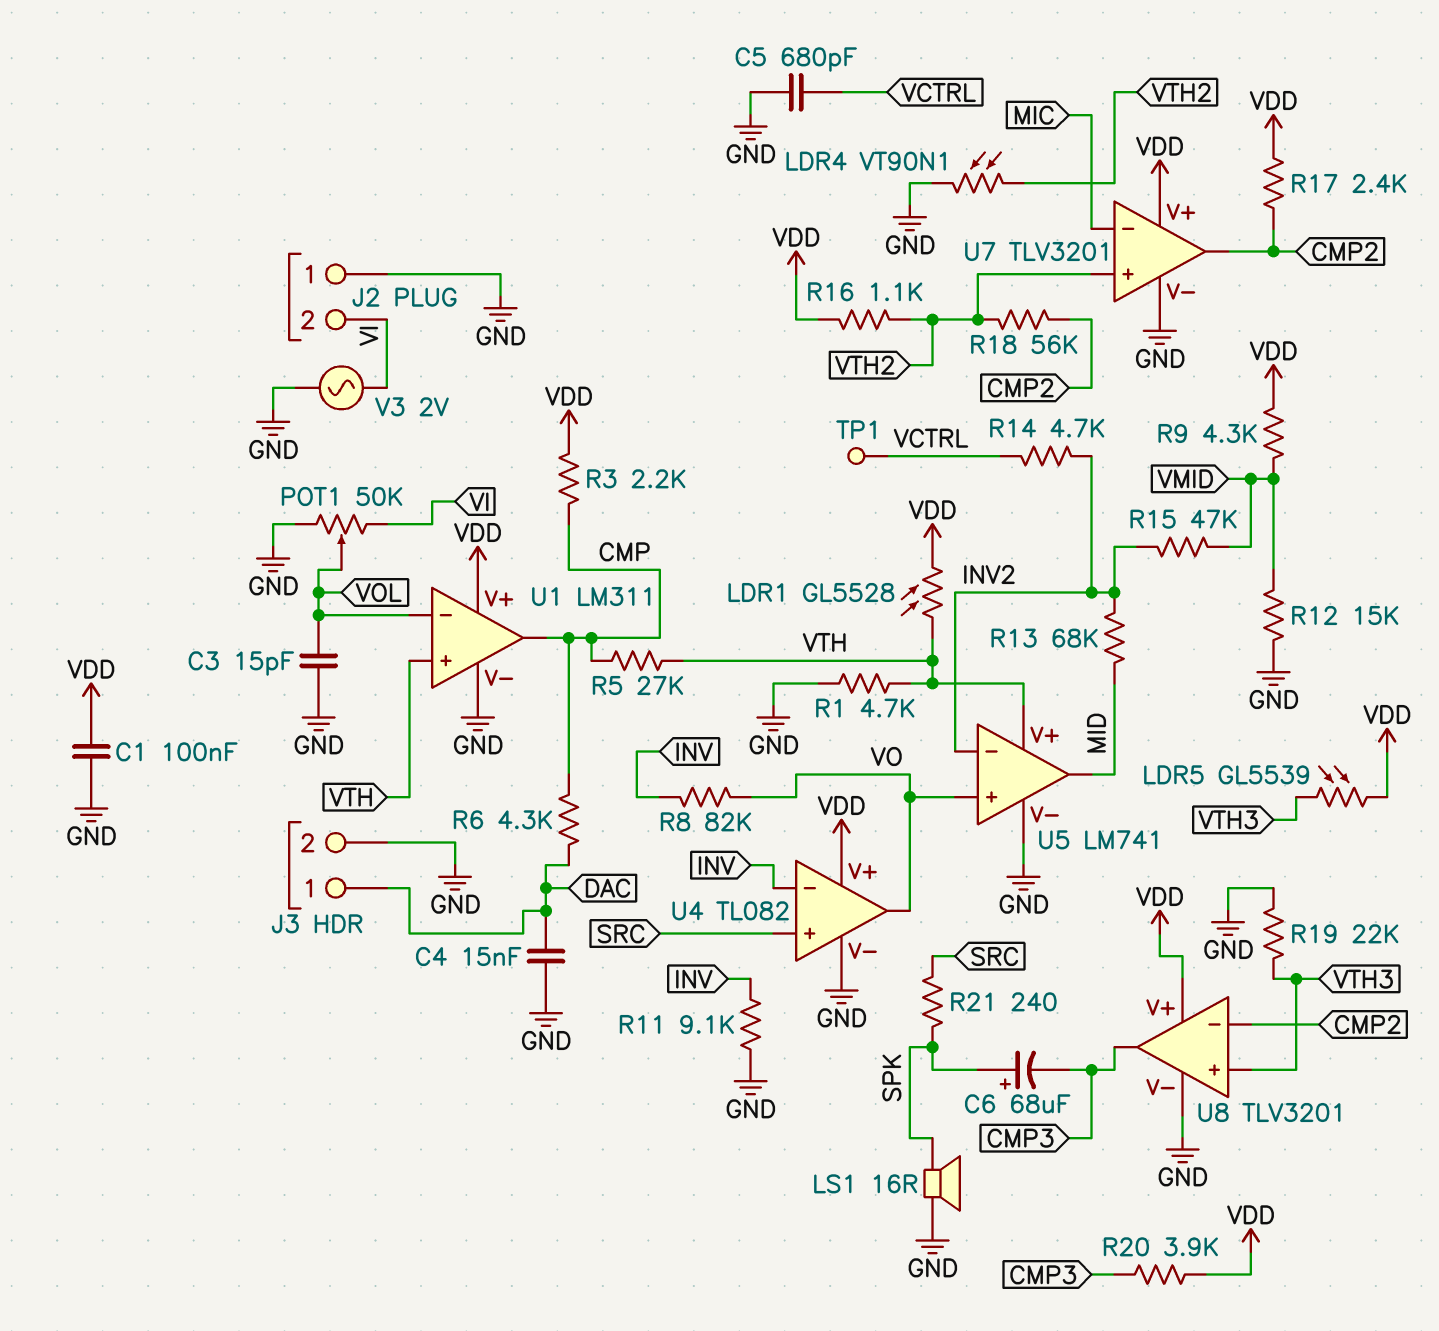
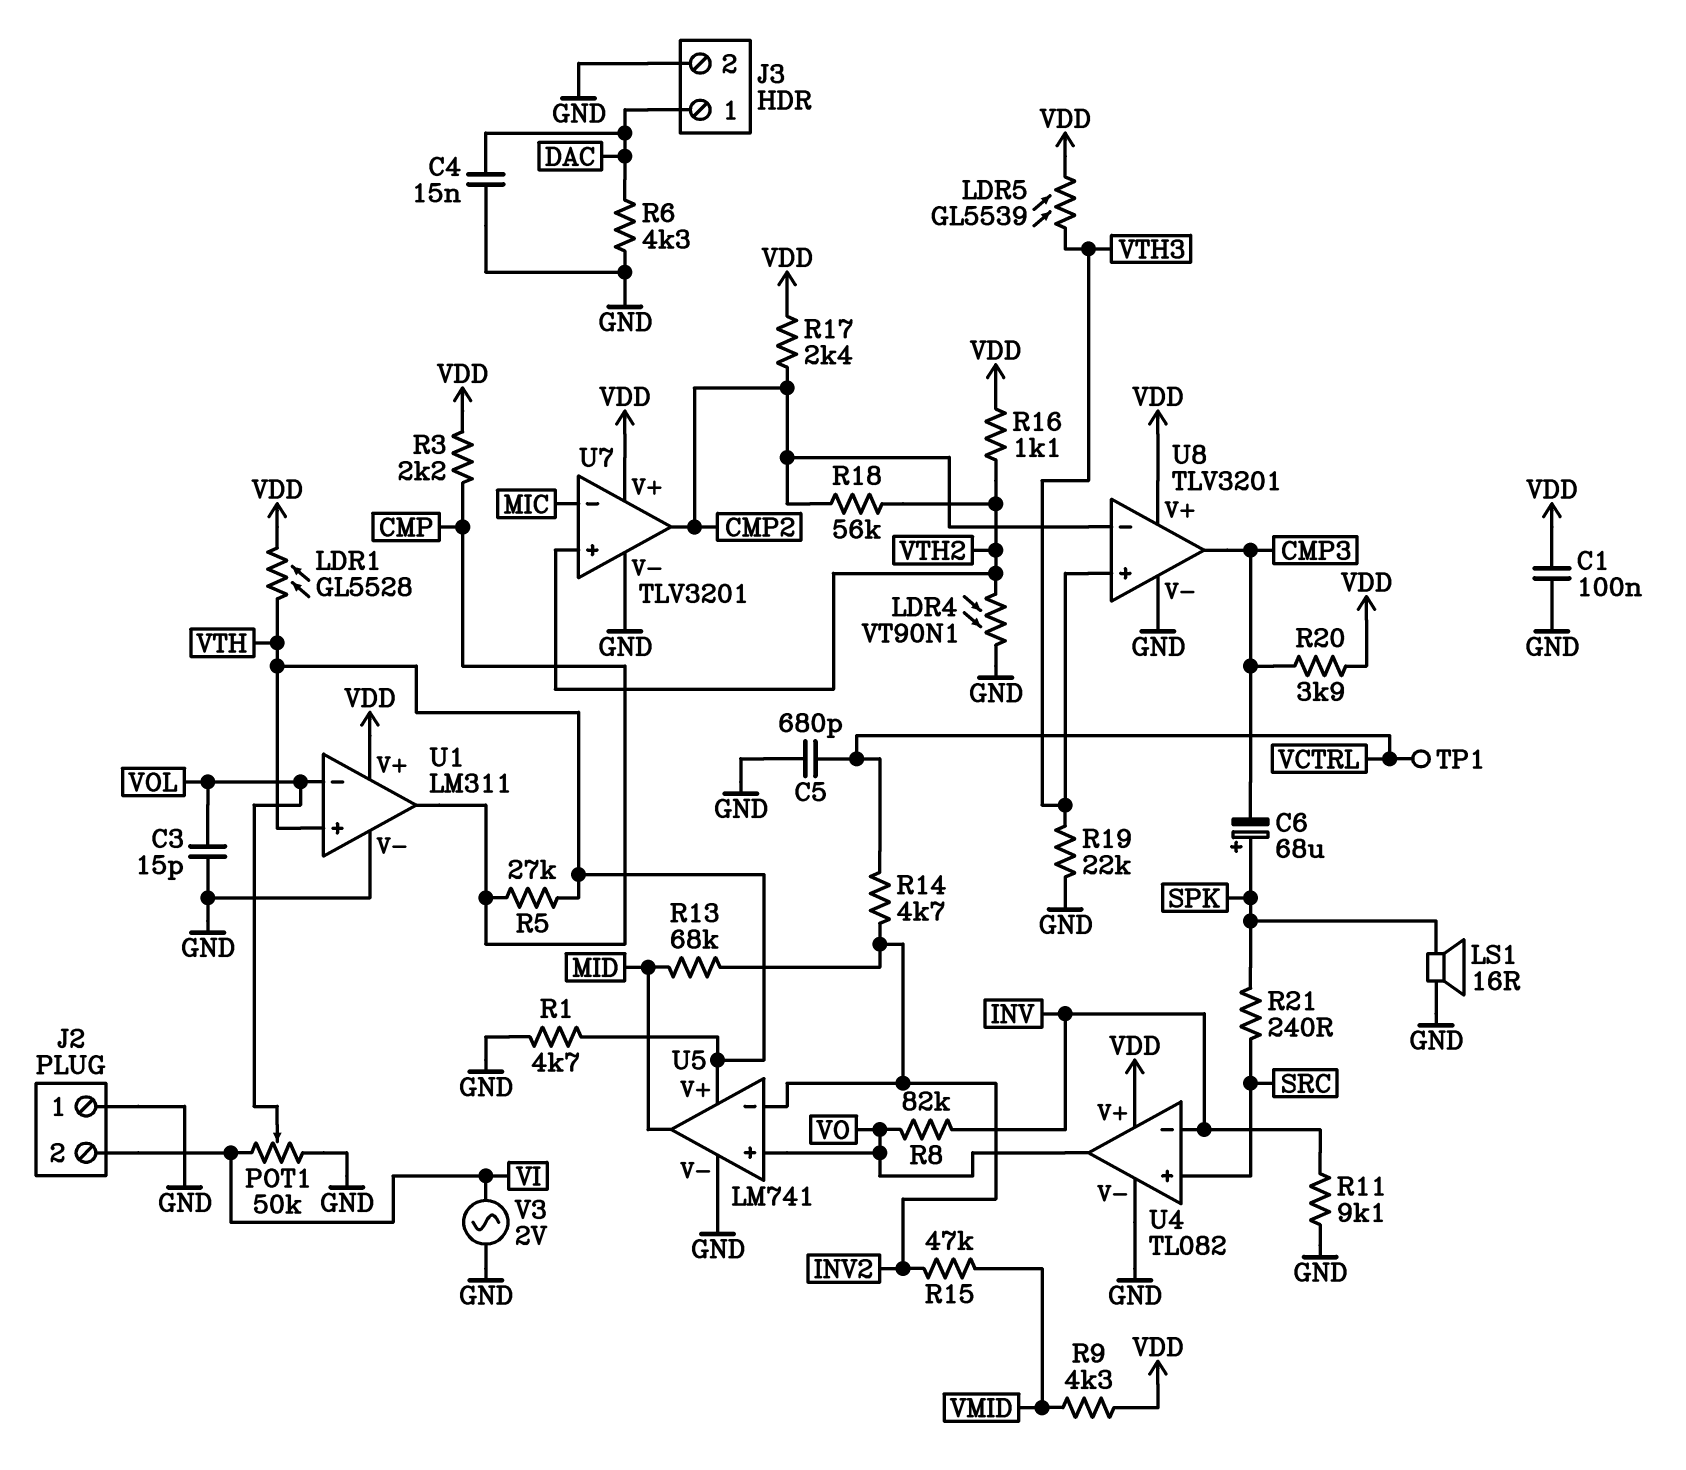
R6: 4.3k (CMP, DAC) -> 4.3k (DAC, GND)
R12: 15k (GND, VMID) -> none

